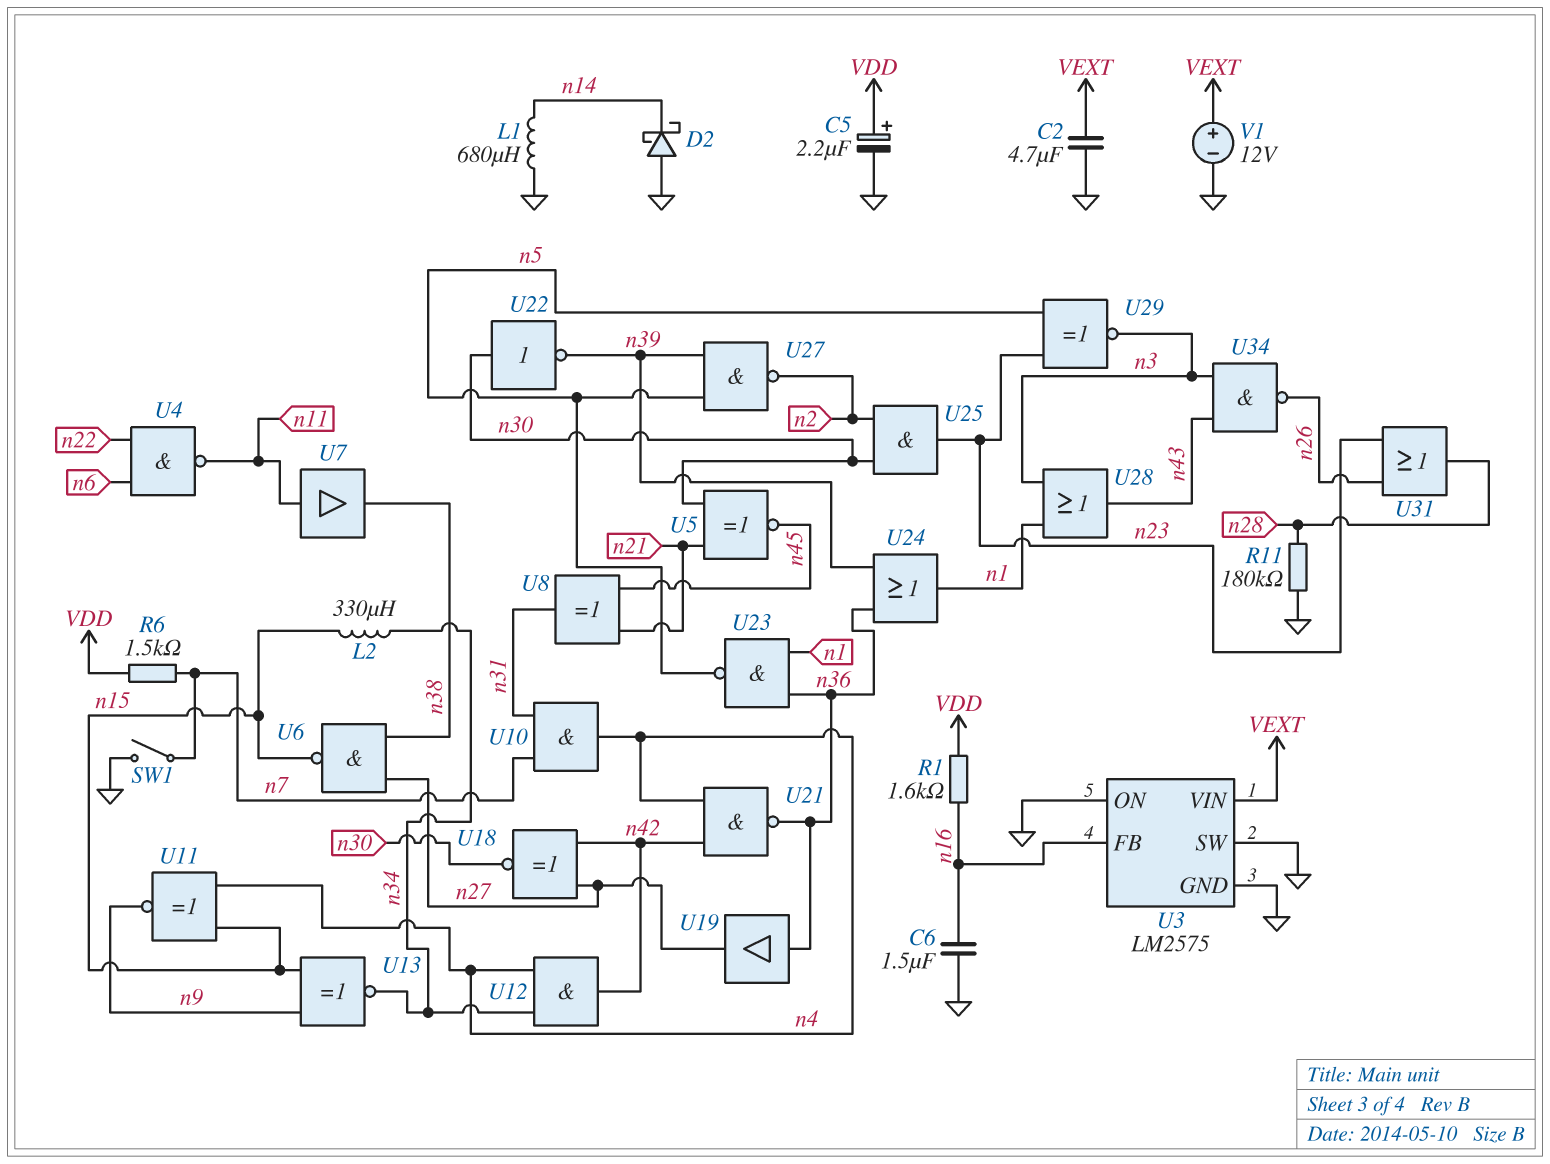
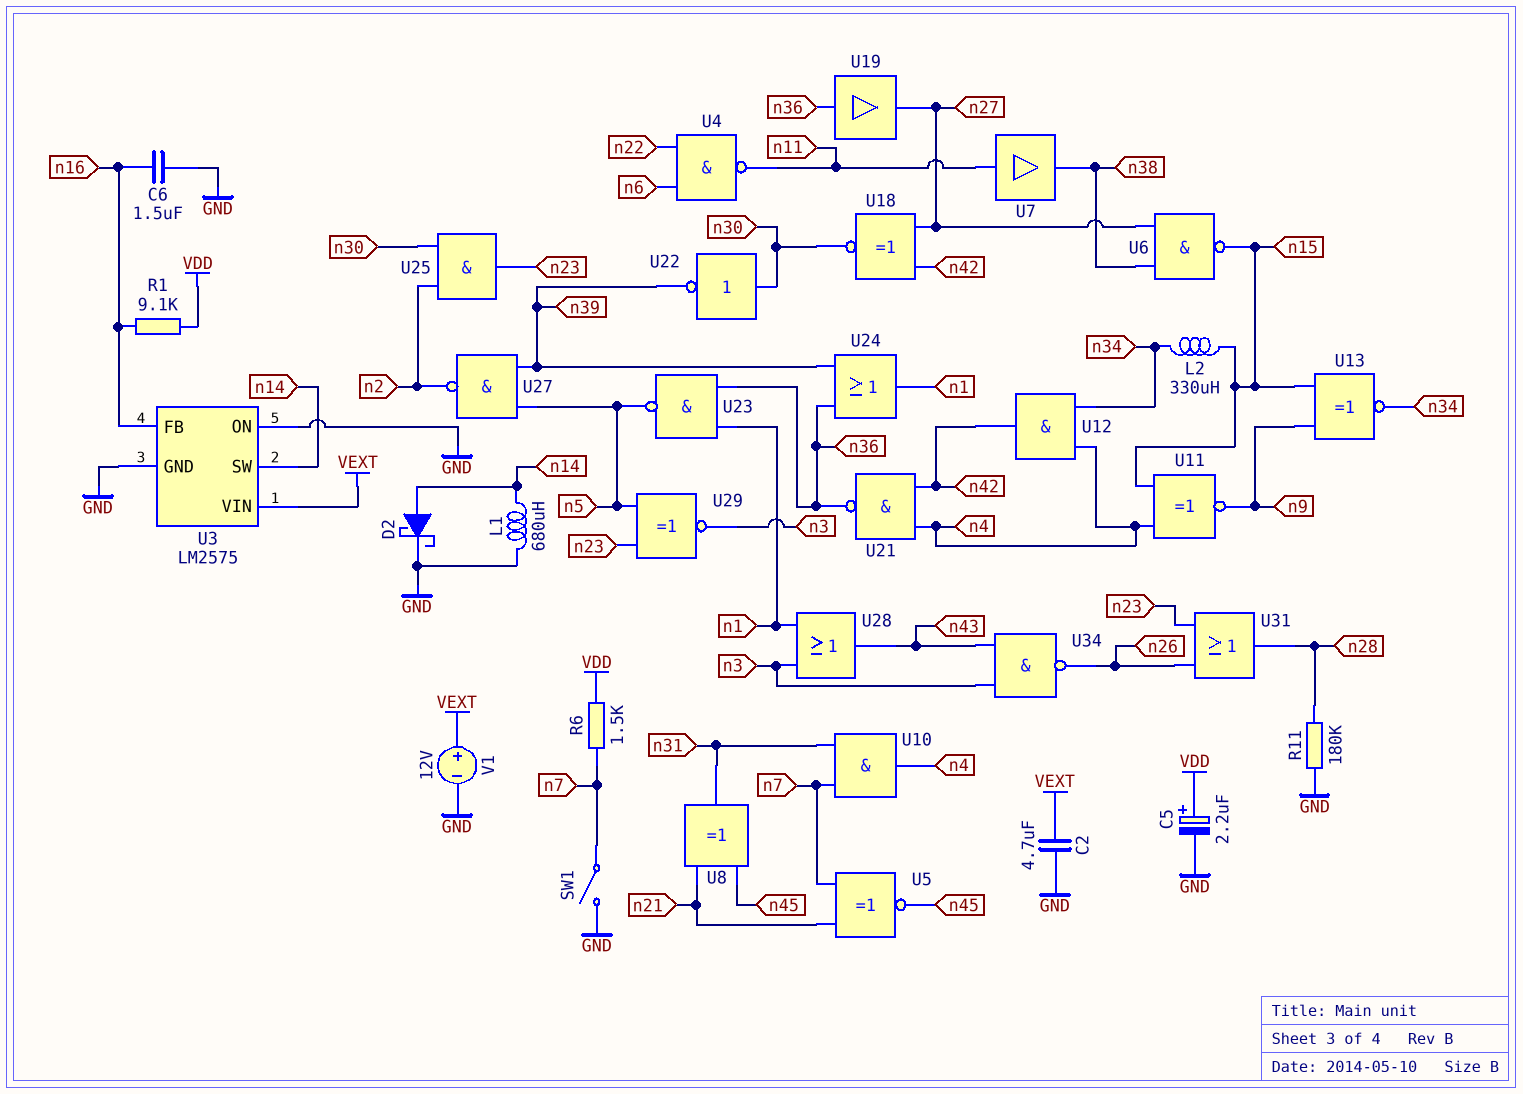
D2: schottky (A GND, K n14) -> schottky (A n14, K GND)
R1: 1.6k (VDD, n16) -> 9.1k (VDD, n16)
U3 pin SW: GND -> n14
U5: XNOR (in n21, in n30, out n45) -> XNOR (in n7, in n21, out n45)

